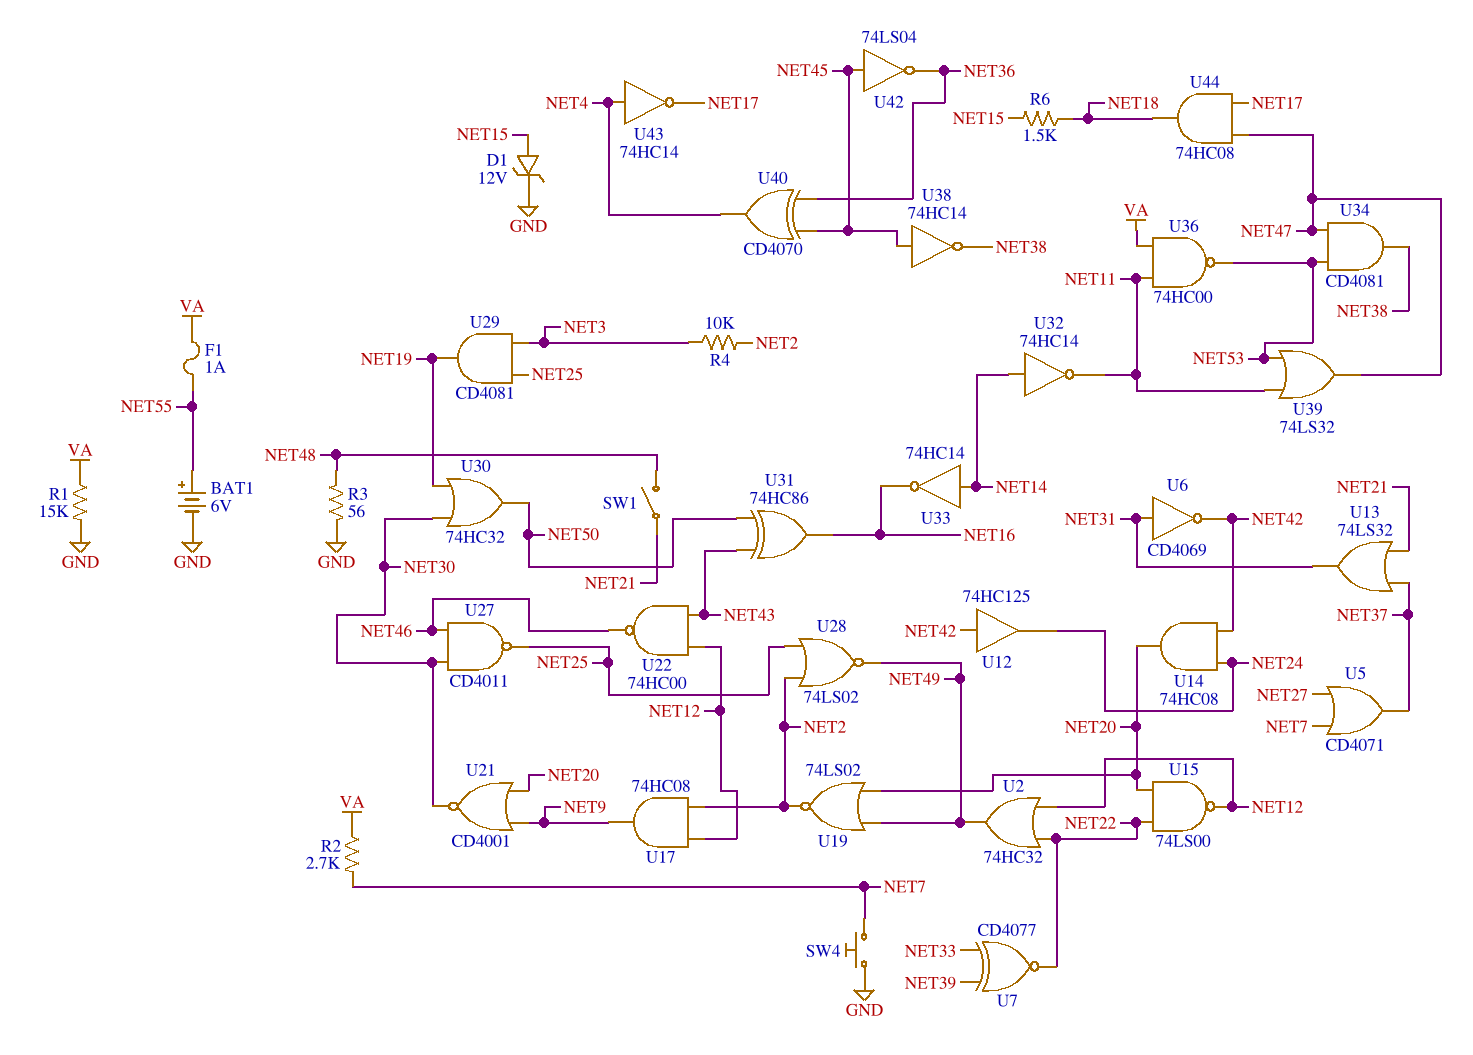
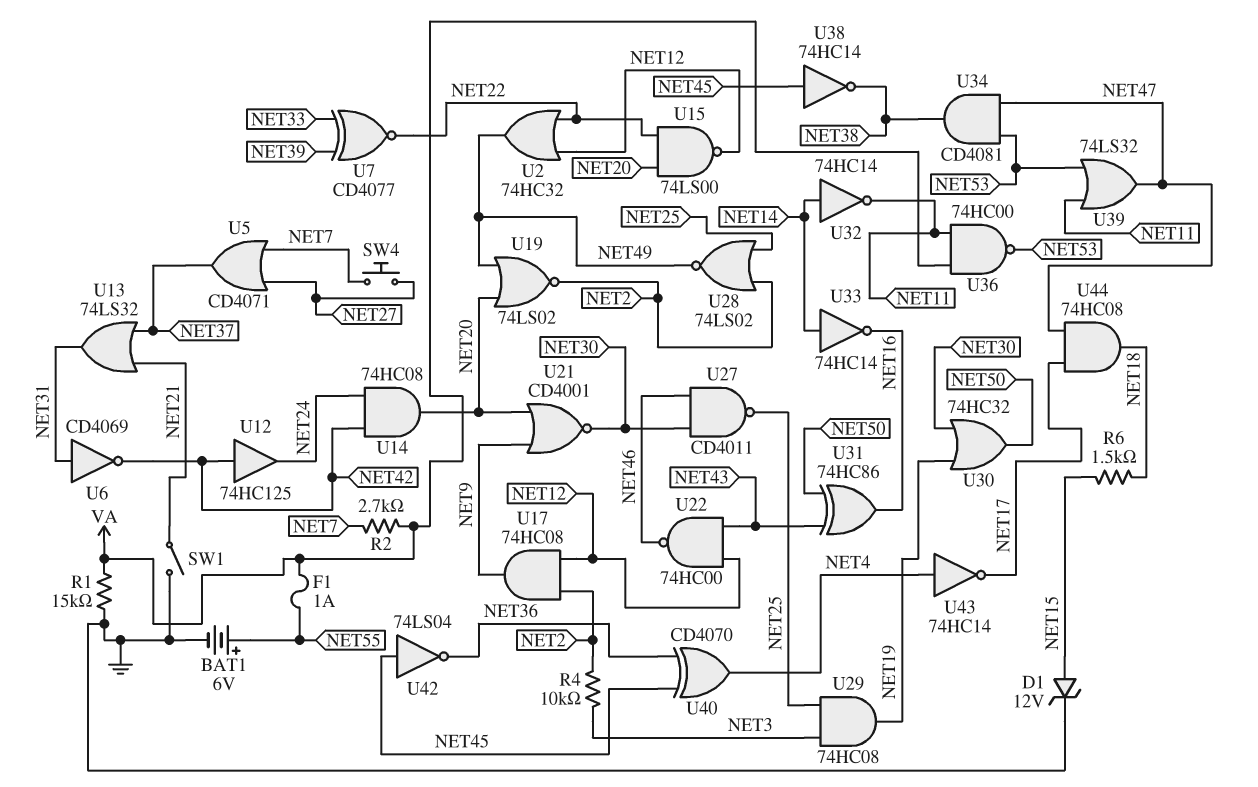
R3: 56 (GND, NET48) -> none
SW1: switch (NET21, NET48) -> switch (GND, NET21)
SW4: button (GND, NET7) -> button (NET7, NET27)
U29: AND CD4081 (in NET3, in NET25, out NET19) -> AND 74HC08 (in NET3, in NET25, out NET19)

